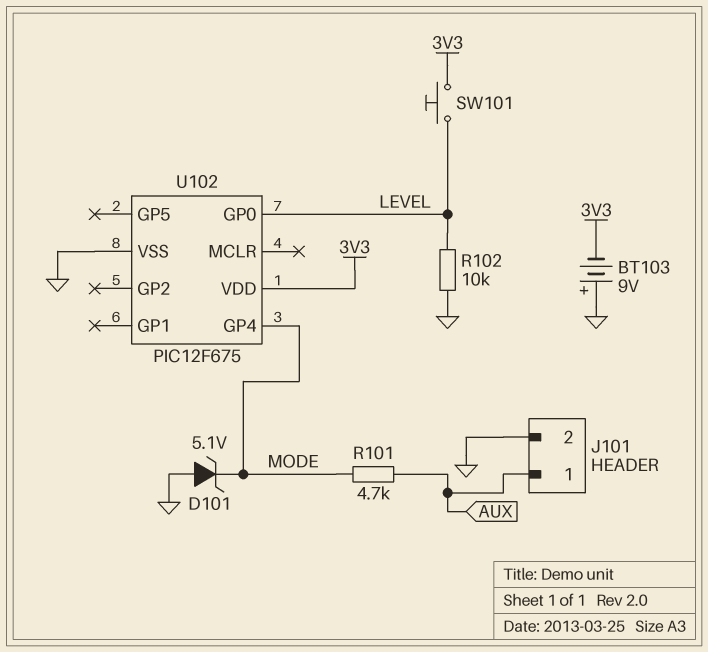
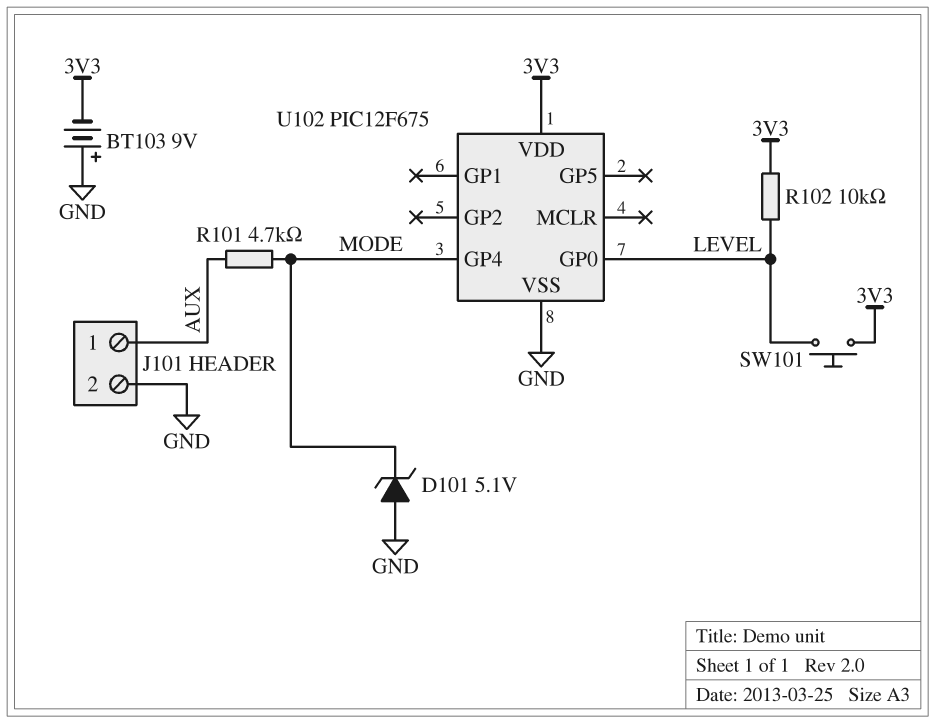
R102: 10k (GND, LEVEL) -> 10k (3V3, LEVEL)

